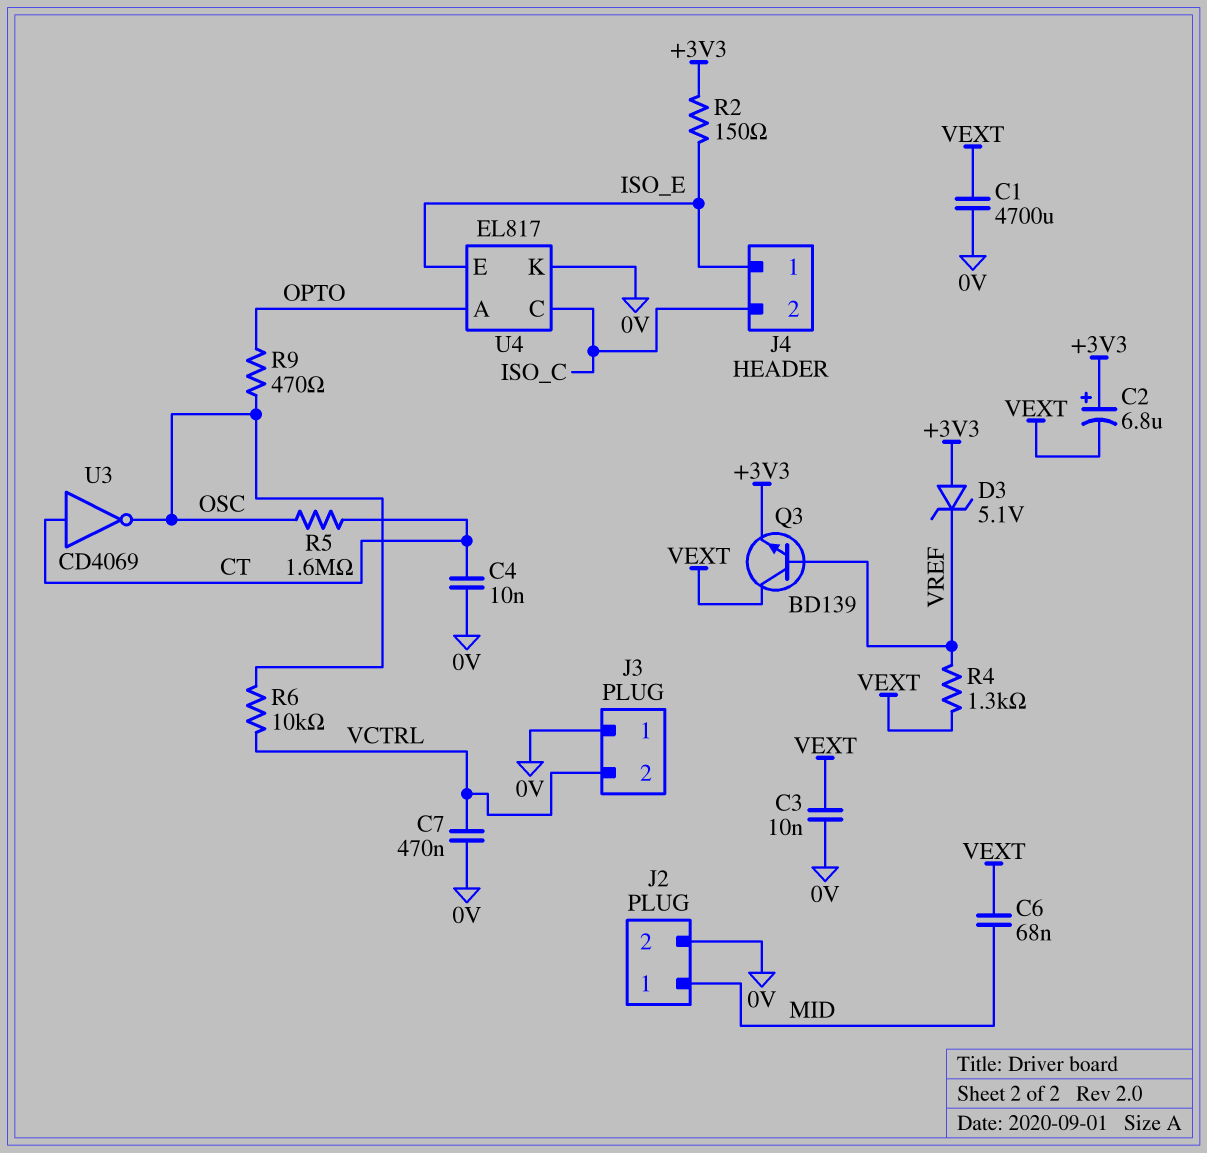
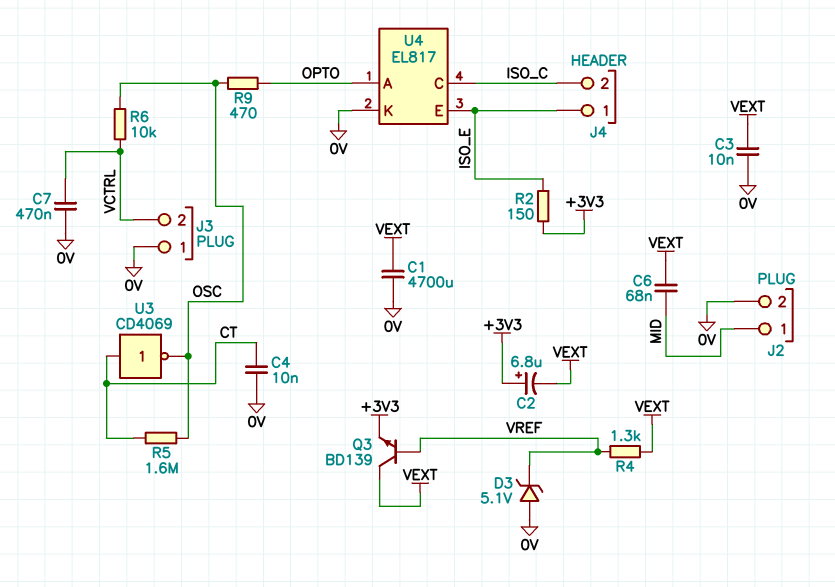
D3: zener 5.1V (A +3V3, K VREF) -> zener 5.1V (A 0V, K VREF)

